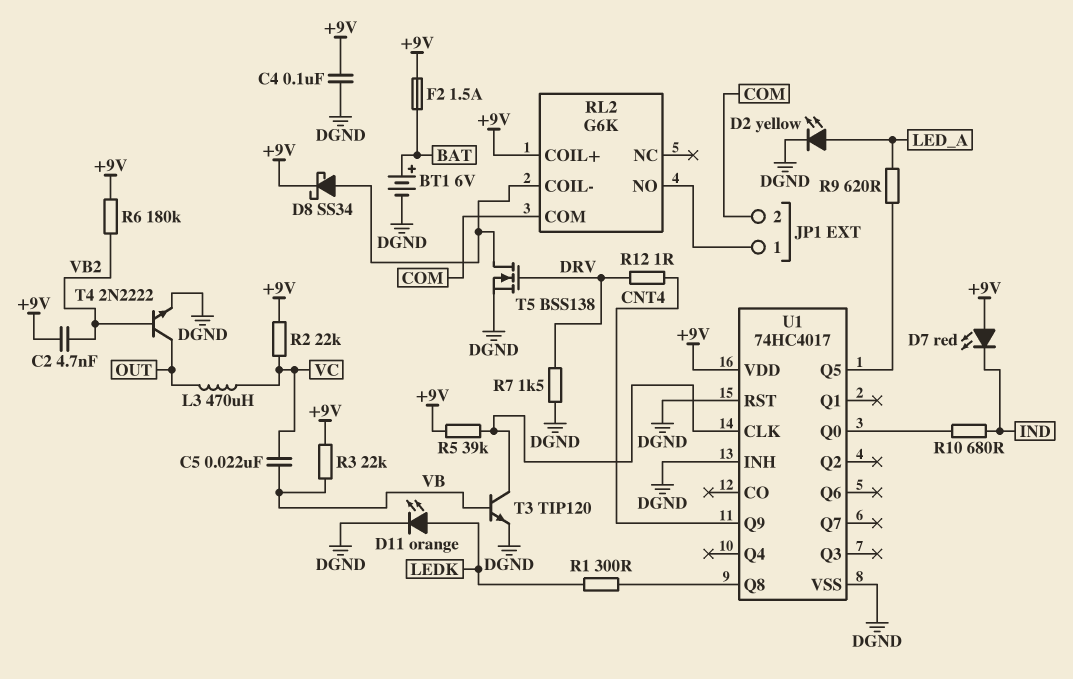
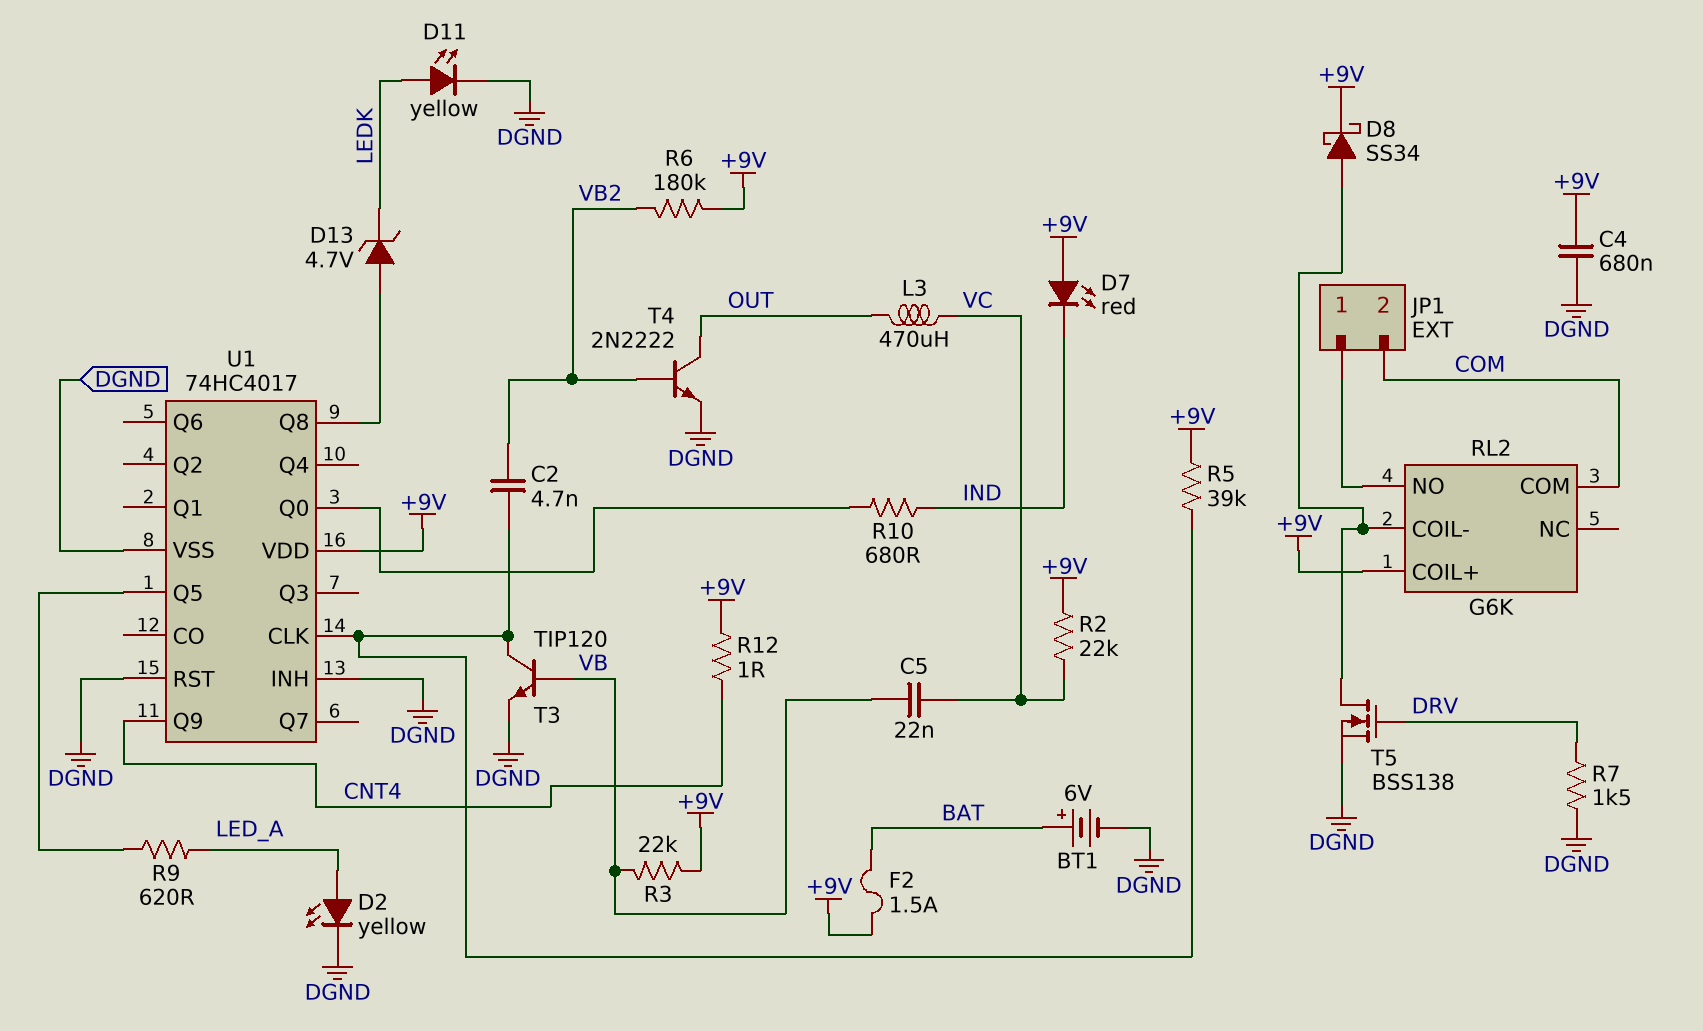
C2: 4.7nF (+9V, VB2) -> 4.7nF (U1/CLK, VB2)
C4: 100nF (+9V, DGND) -> 680nF (+9V, DGND)
D11: LED orange (A LEDK, K DGND) -> LED yellow (A LEDK, K DGND)
D13: none -> zener 4.7V (A U1/Q8, K LEDK)
R1: 300 (LEDK, U1/Q8) -> none
R12: 1 (CNT4, DRV) -> 1 (+9V, CNT4)

